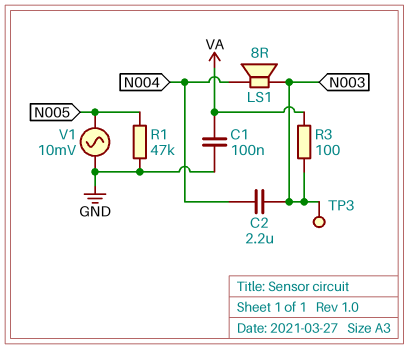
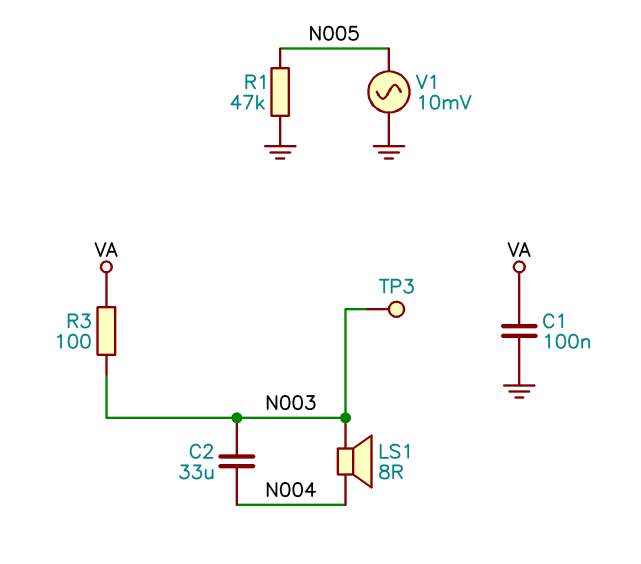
C2: 2.2uF (N003, N004) -> 33uF (N003, N004)

